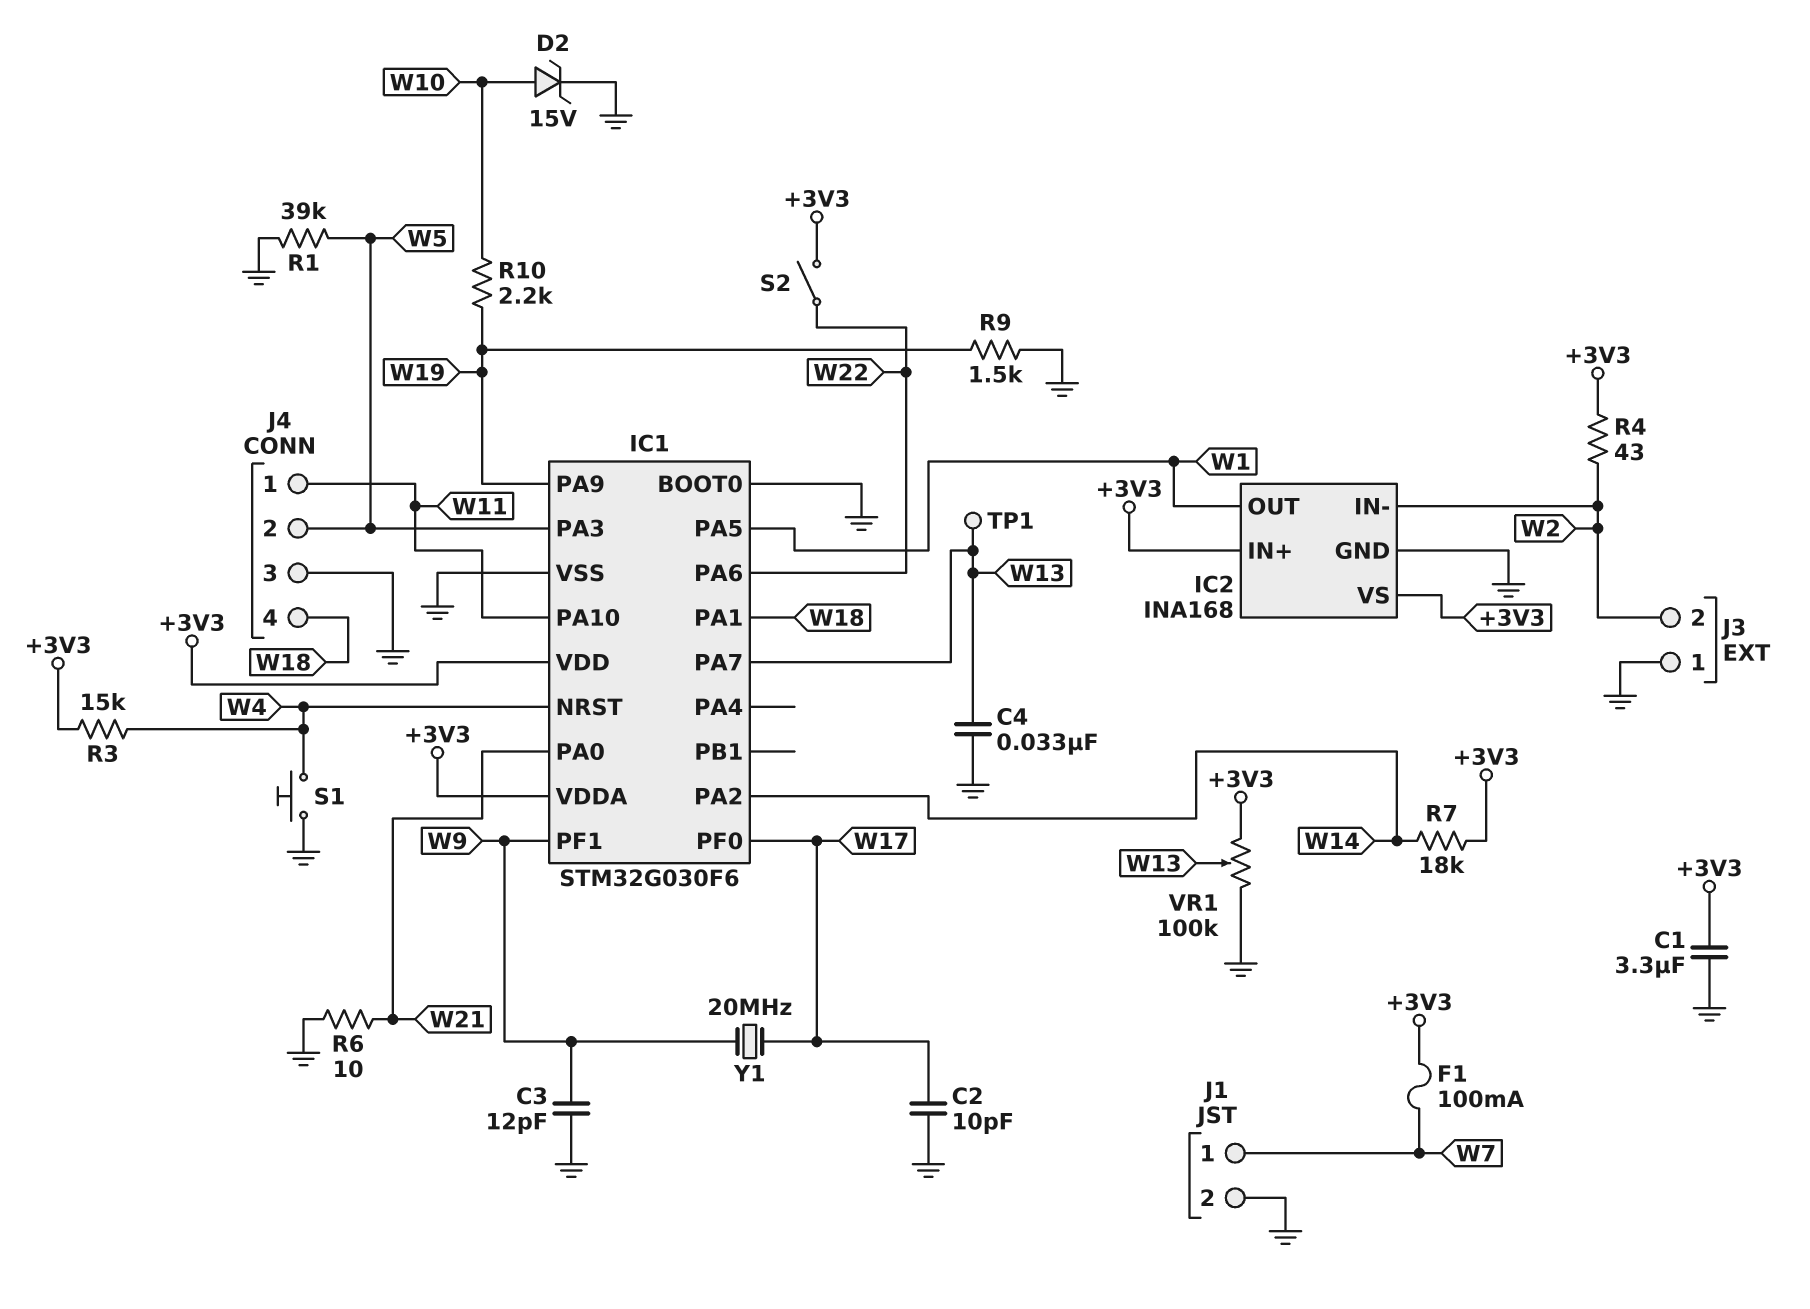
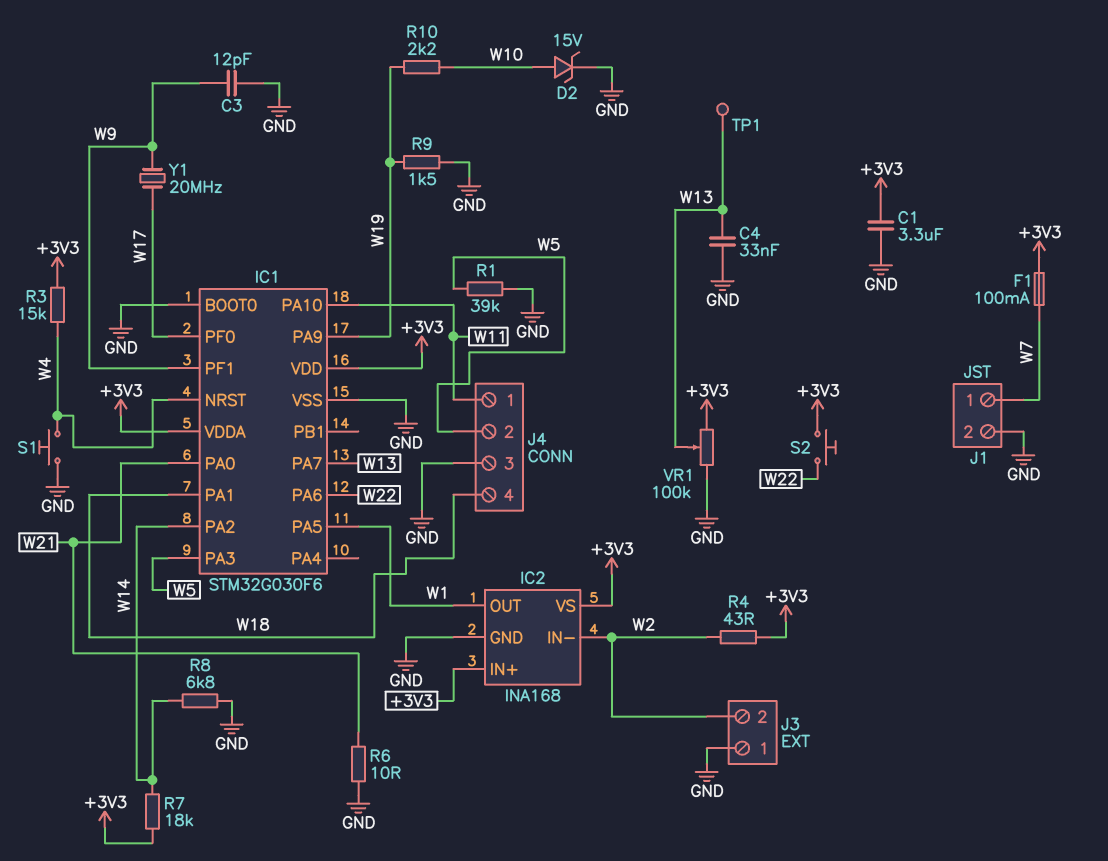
C2: 10pF (GND, W17) -> none
R8: none -> 6.8k (GND, W14)
S2: switch (+3V3, W22) -> button (+3V3, W22)

